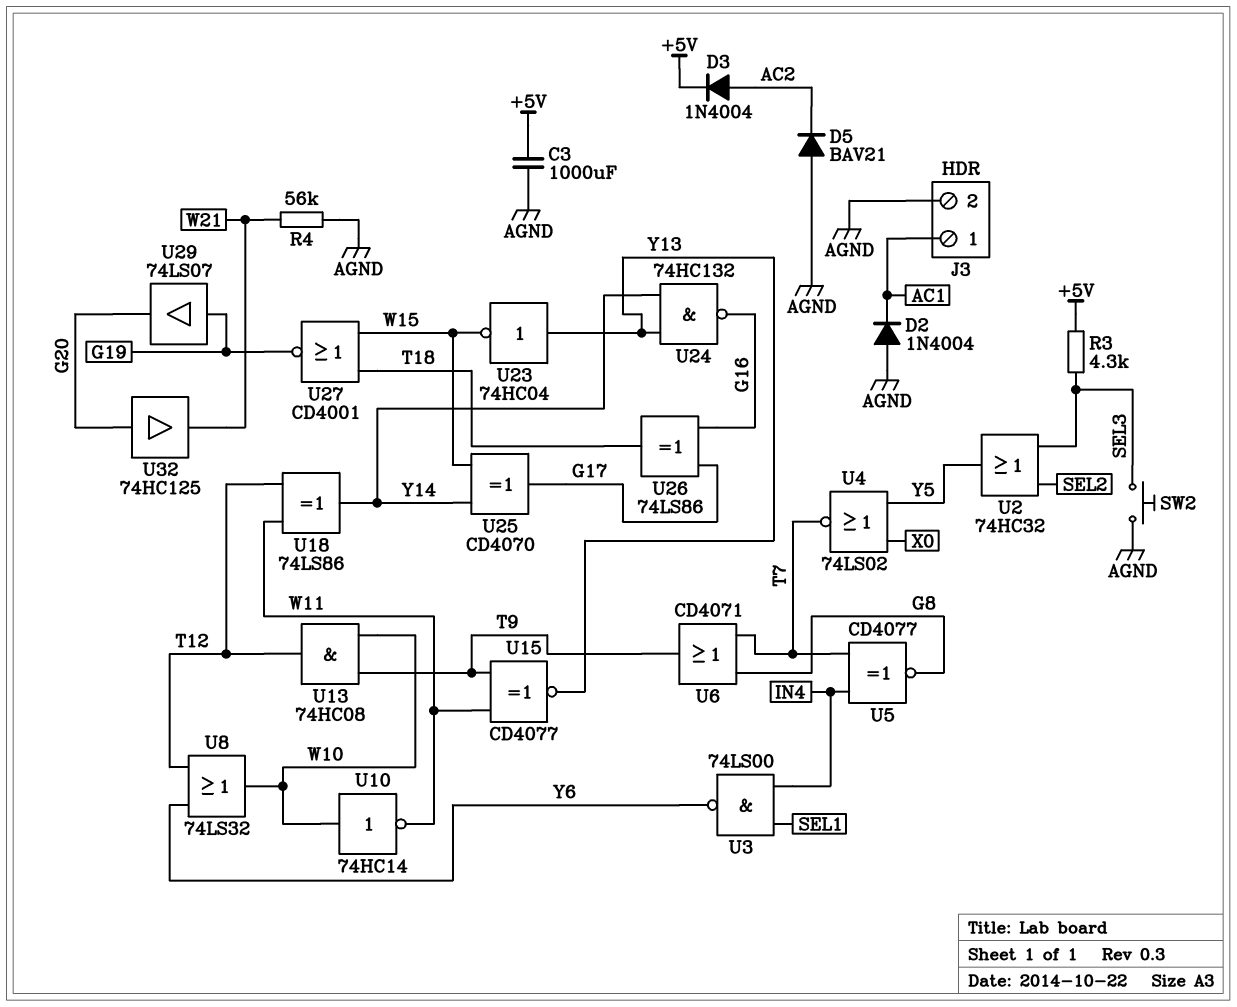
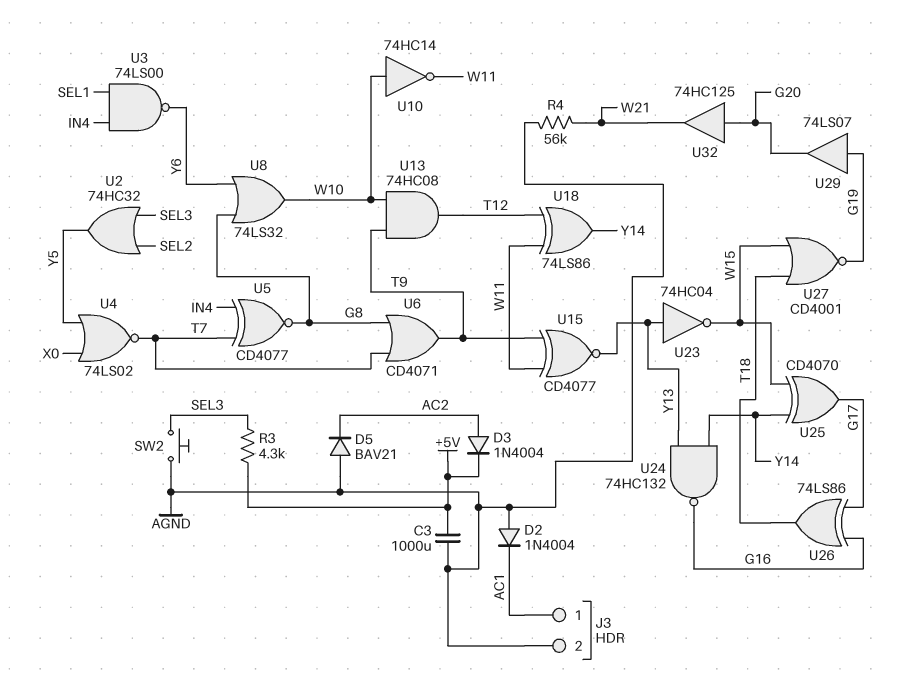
U8: OR 74LS32 (in T12, in Y6, out W10) -> OR 74LS32 (in G8, in Y6, out W10)

